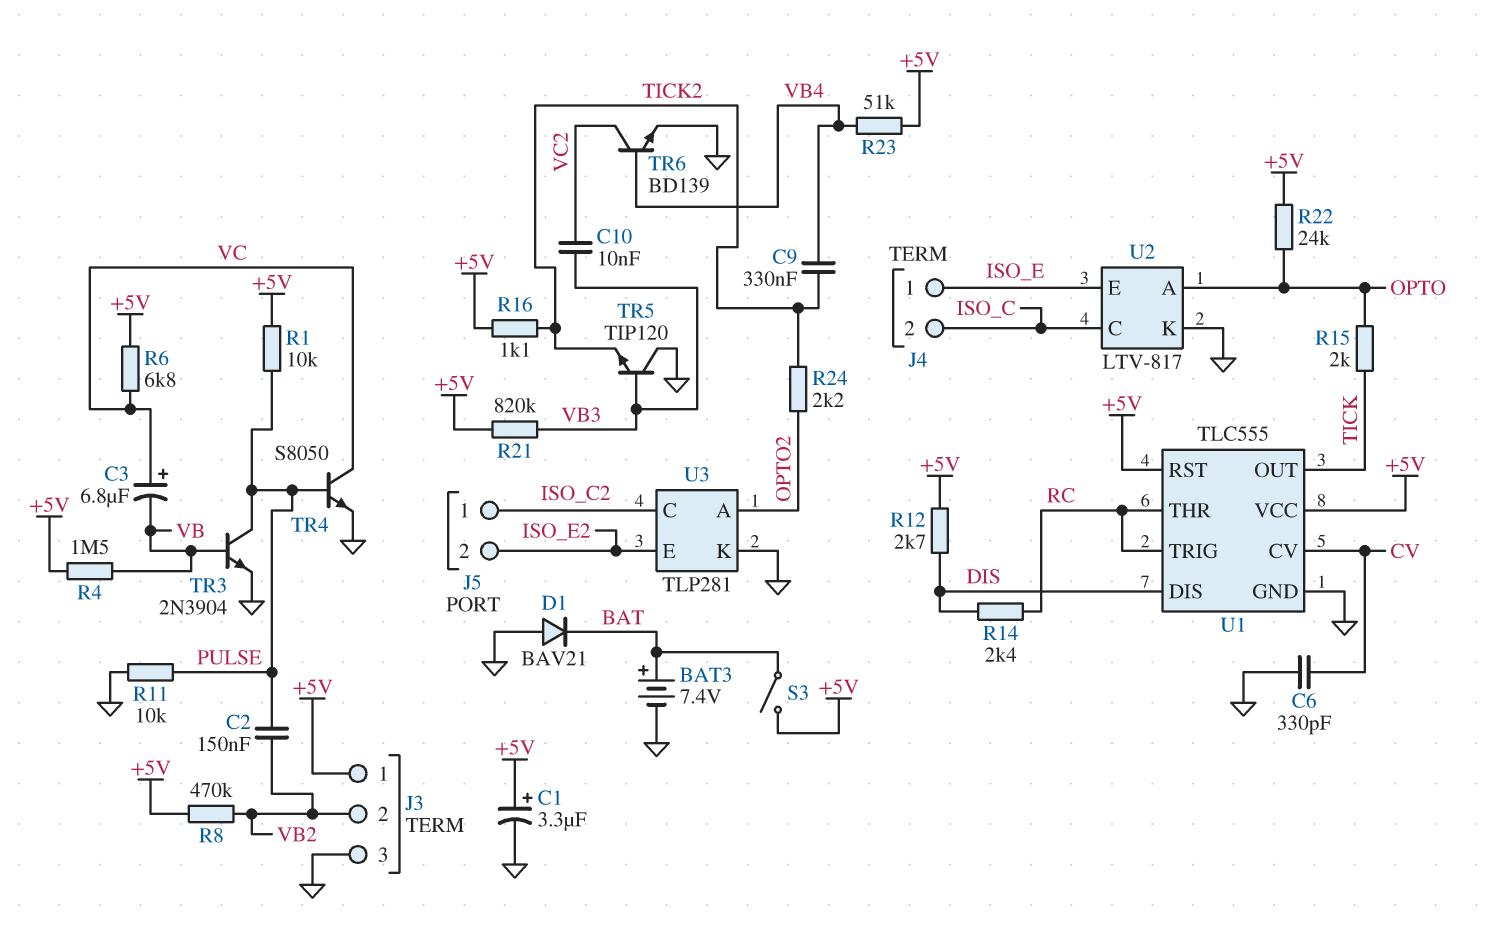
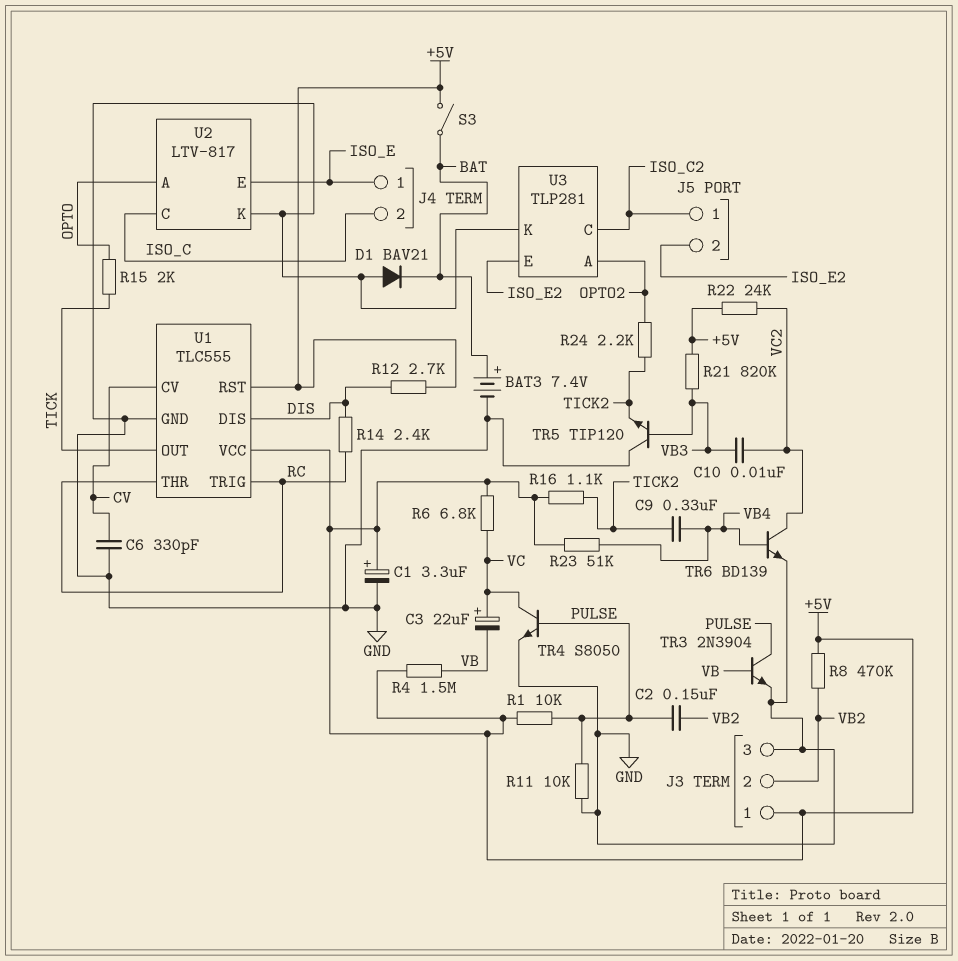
C3: 6.8uF (plus VC, minus VB) -> 22uF (plus VC, minus VB)
R22: 24k (+5V, OPTO) -> 24k (+5V, VC2)

